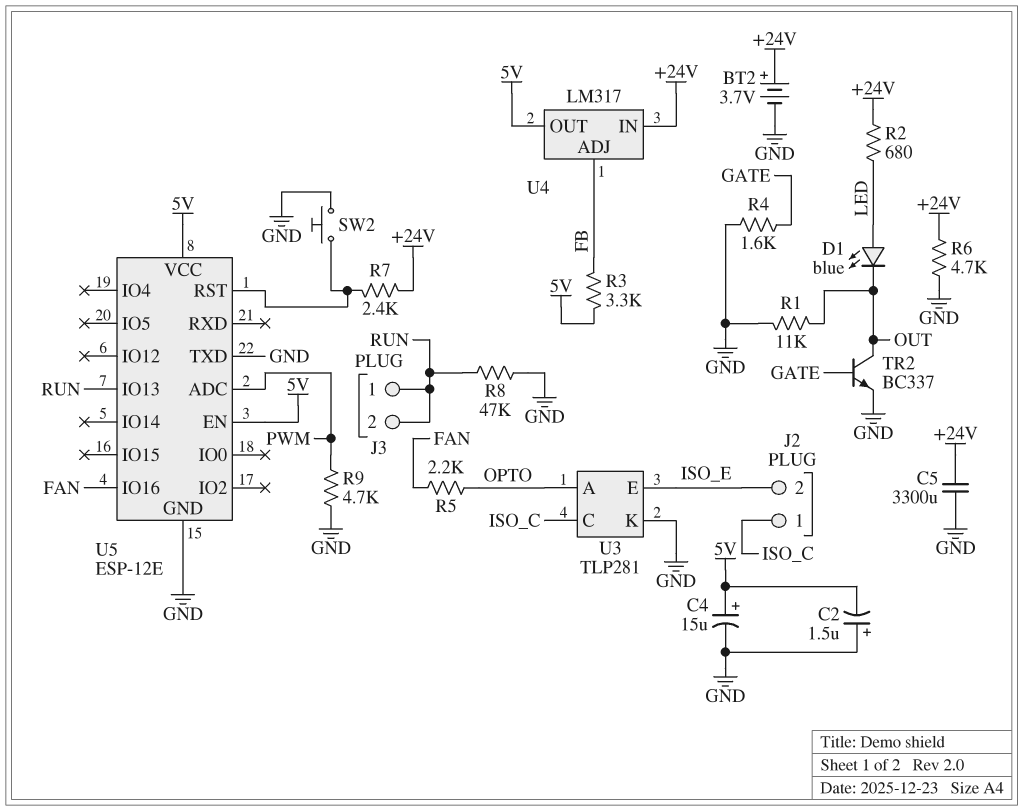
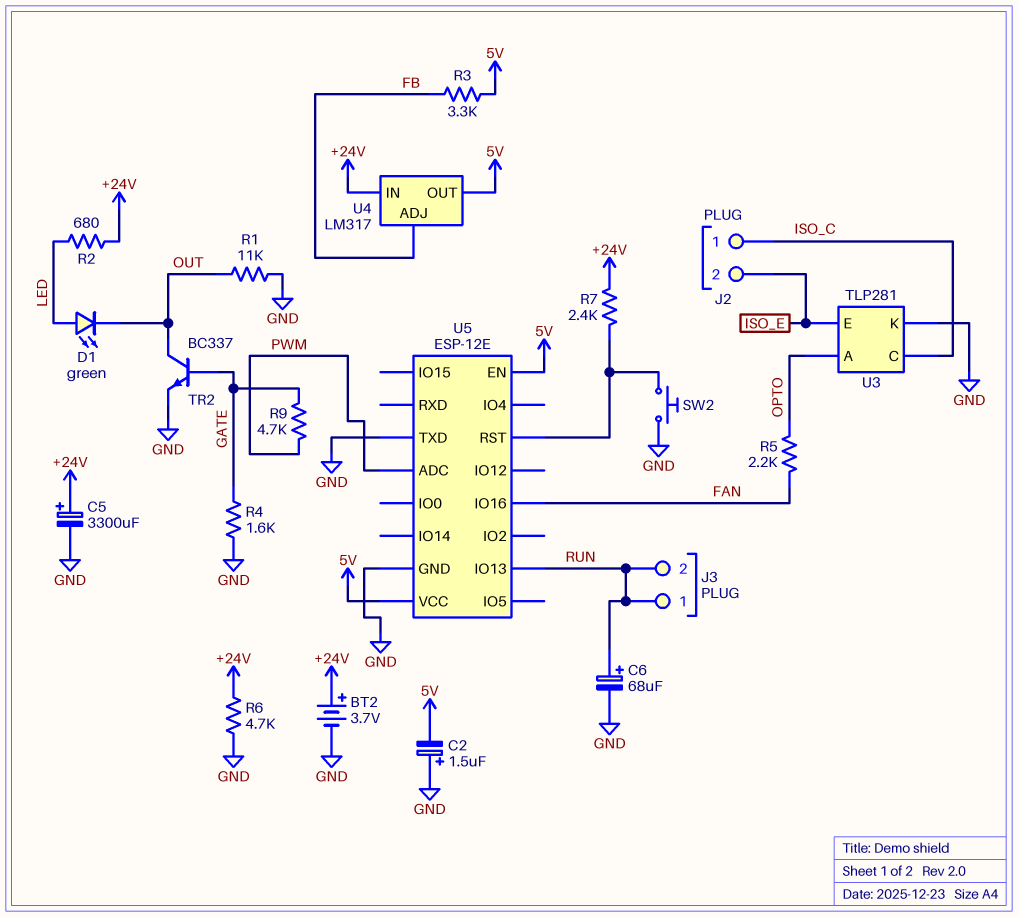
C4: 15uF (plus 5V, minus GND) -> none
C5: 3300uF (+24V, GND) -> 3300uF (plus +24V, minus GND)
C6: none -> 68uF (plus RUN, minus GND)
D1: LED blue (A LED, K OUT) -> LED green (A LED, K OUT)
R8: 47k (GND, RUN) -> none
R9: 4.7k (GND, PWM) -> 4.7k (GATE, PWM)

